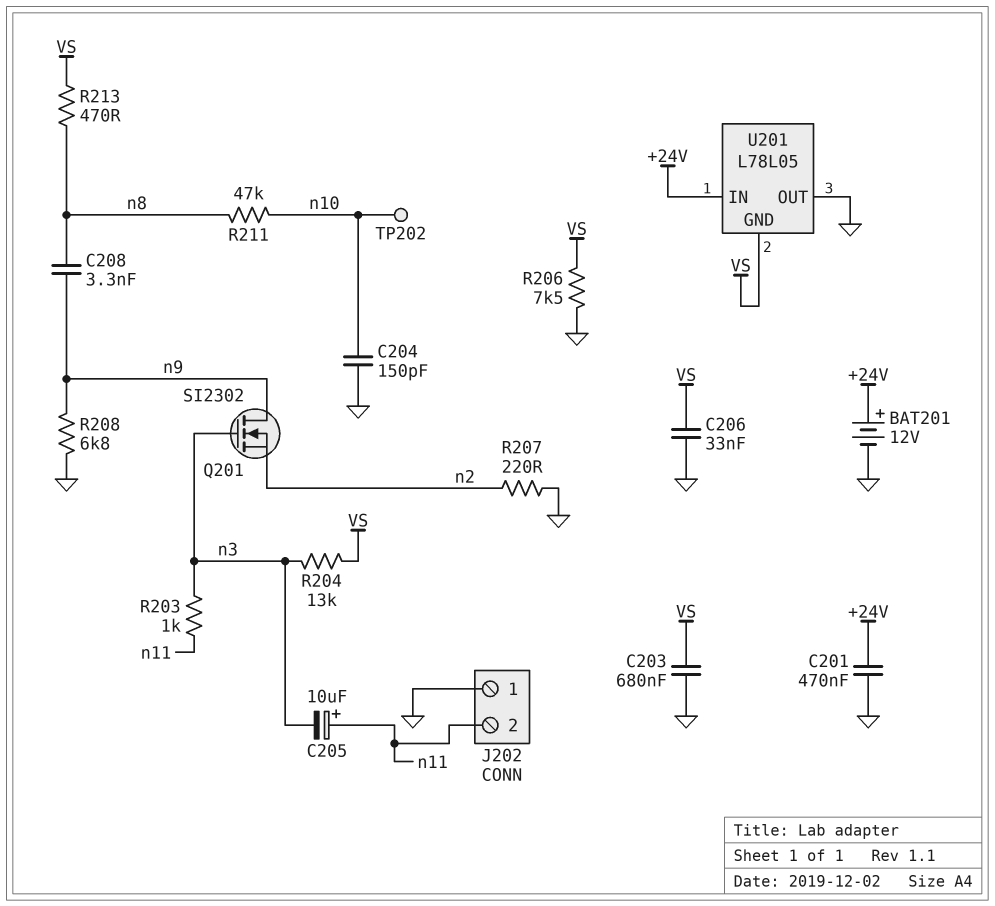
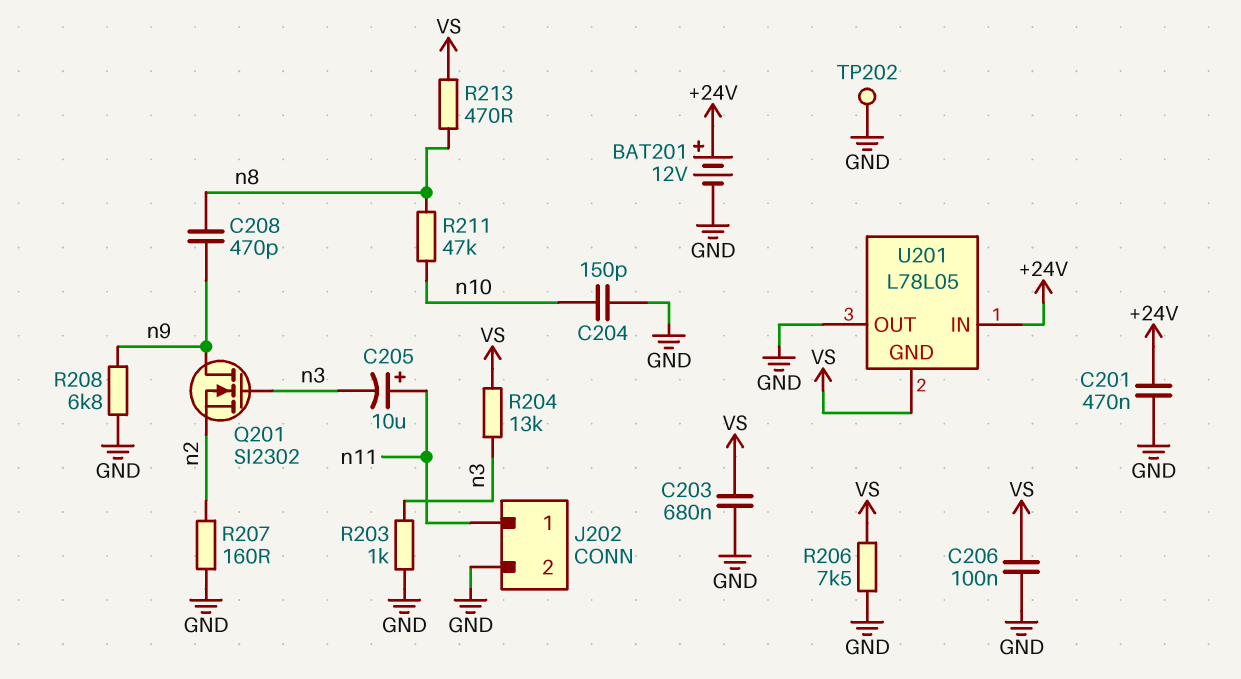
C206: 33nF (GND, VS) -> 100nF (GND, VS)
C208: 3.3nF (n8, n9) -> 470pF (n8, n9)
J202 pin 1: GND -> n11
J202 pin 2: n11 -> GND
R203: 1k (n3, n11) -> 1k (GND, n3)
R207: 220 (GND, n2) -> 160 (GND, n2)
TP202: test point (n10) -> test point (GND)

